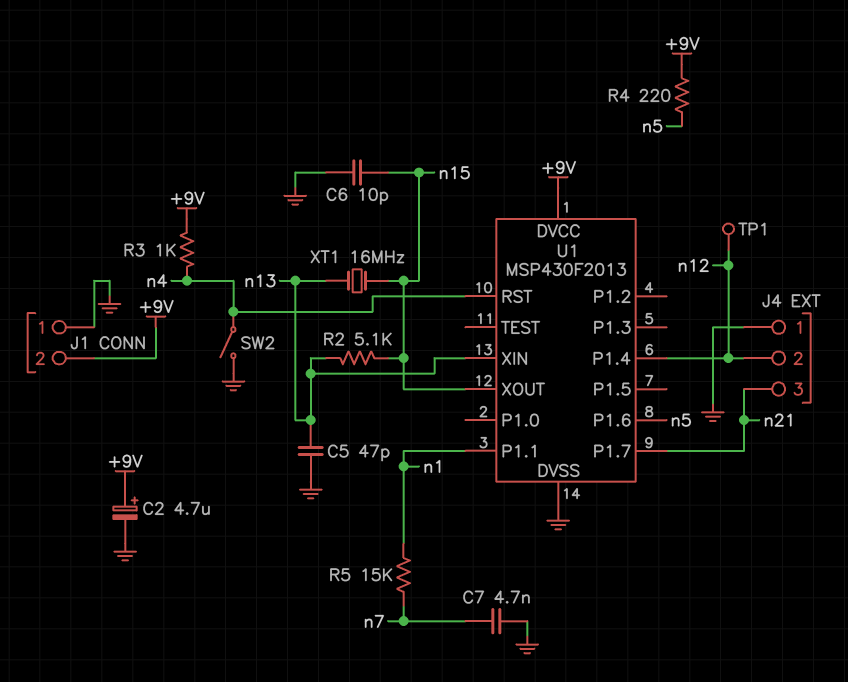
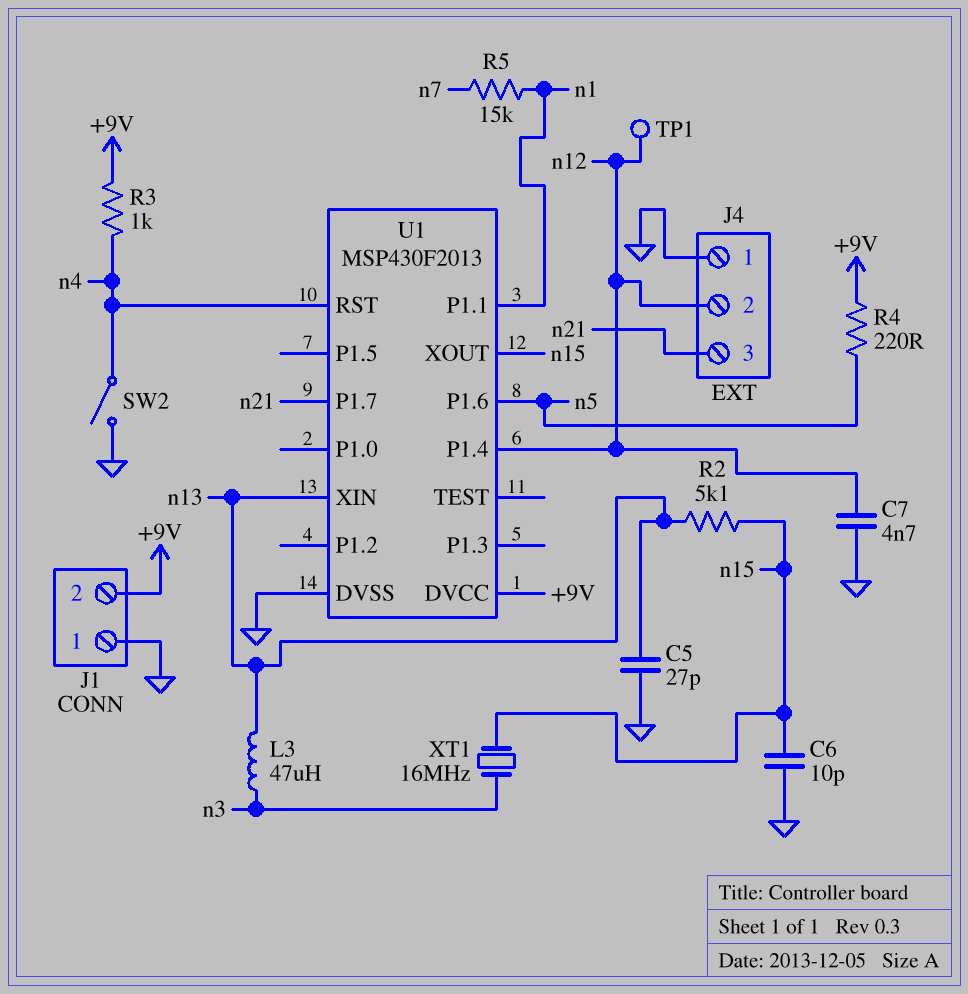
C2: 4.7uF (plus +9V, minus GND) -> none
C5: 47pF (GND, n13) -> 27pF (GND, n13)
C7: 4.7nF (GND, n7) -> 4.7nF (GND, n12)
L3: none -> 47uH (n3, n13)
XT1: 16MHz (n13, n15) -> 16MHz (n3, n15)

